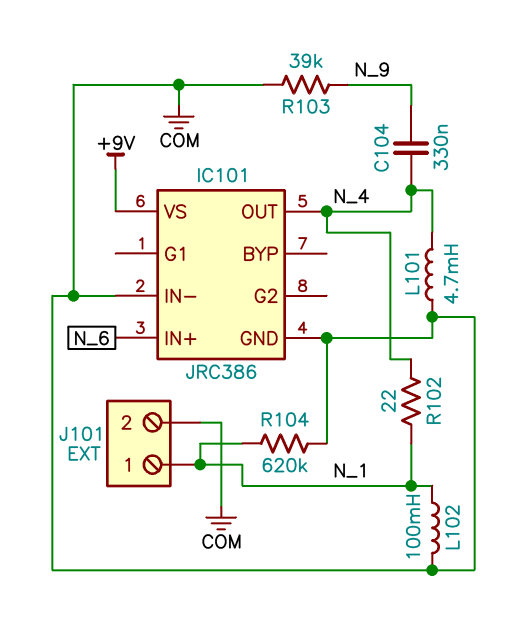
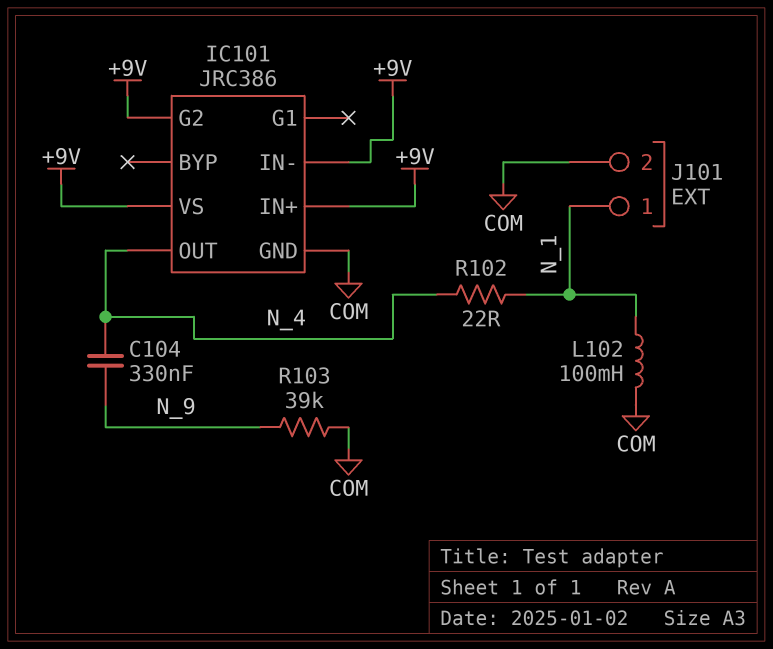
IC101 pin G2: none -> +9V
IC101 pin IN+: N_6 -> +9V
IC101 pin IN-: COM -> +9V
L101: 4.7mH (COM, N_4) -> none
R104: 620k (COM, N_1) -> none

